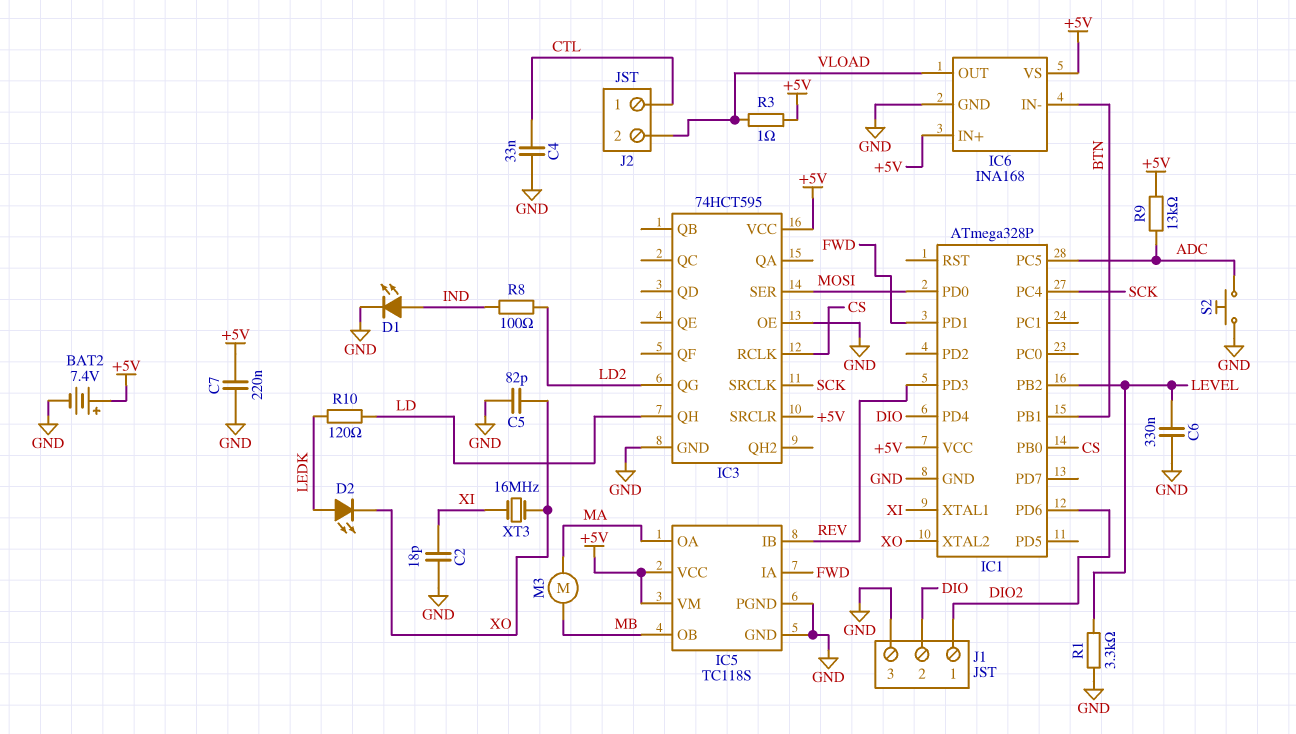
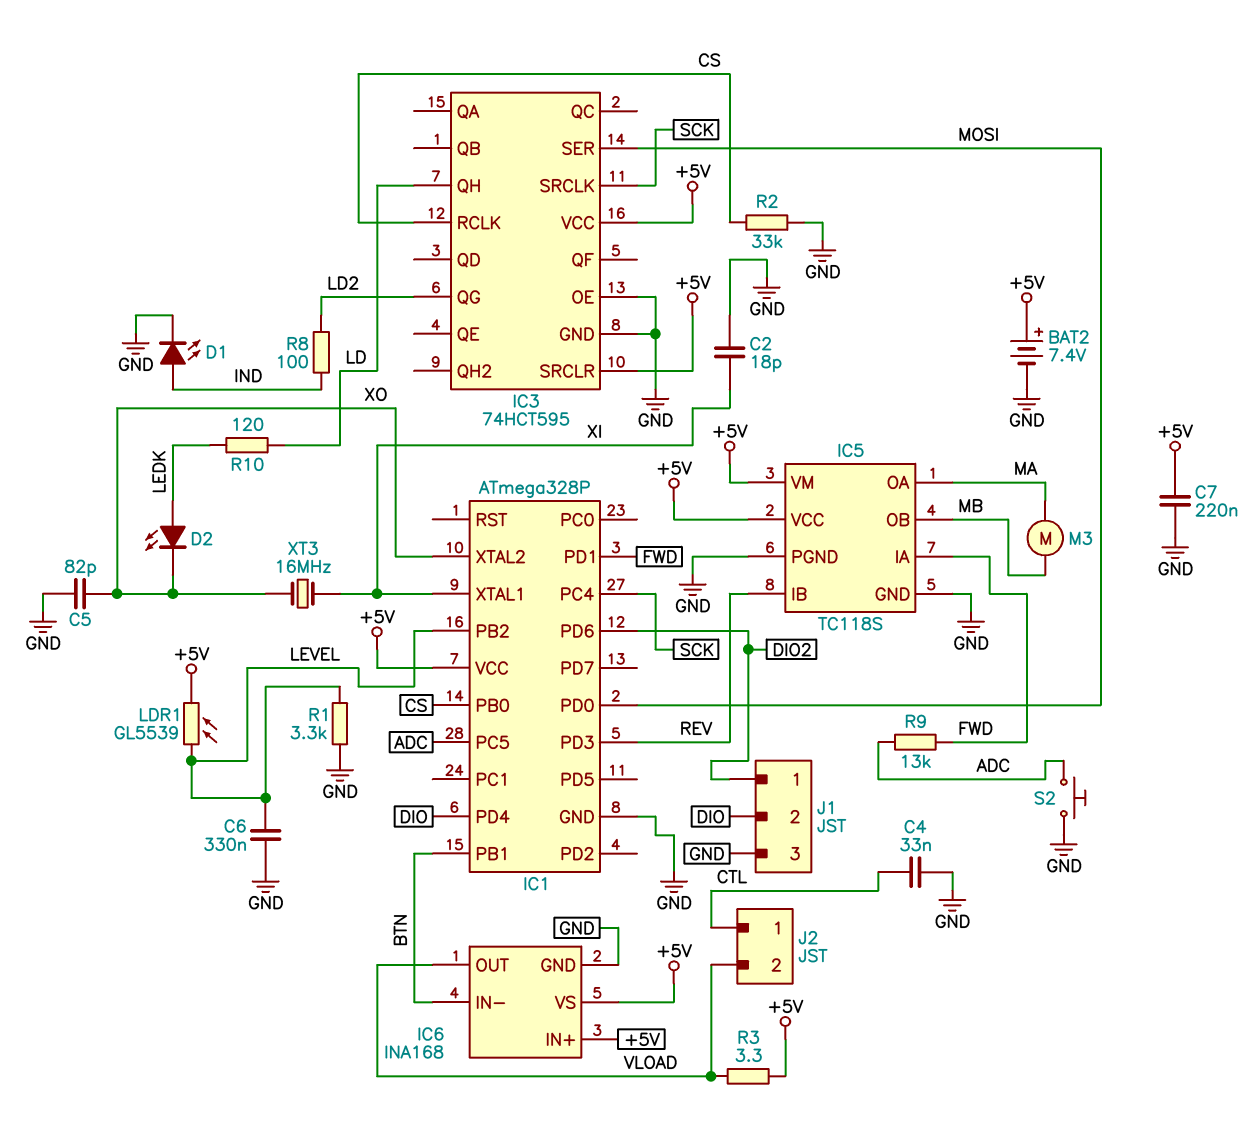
LDR1: none -> GL5539 (+5V, LEVEL)
R2: none -> 33k (CS, GND)
R3: 1 (+5V, VLOAD) -> 3.3 (+5V, VLOAD)
R9: 13k (+5V, ADC) -> 13k (ADC, FWD)

